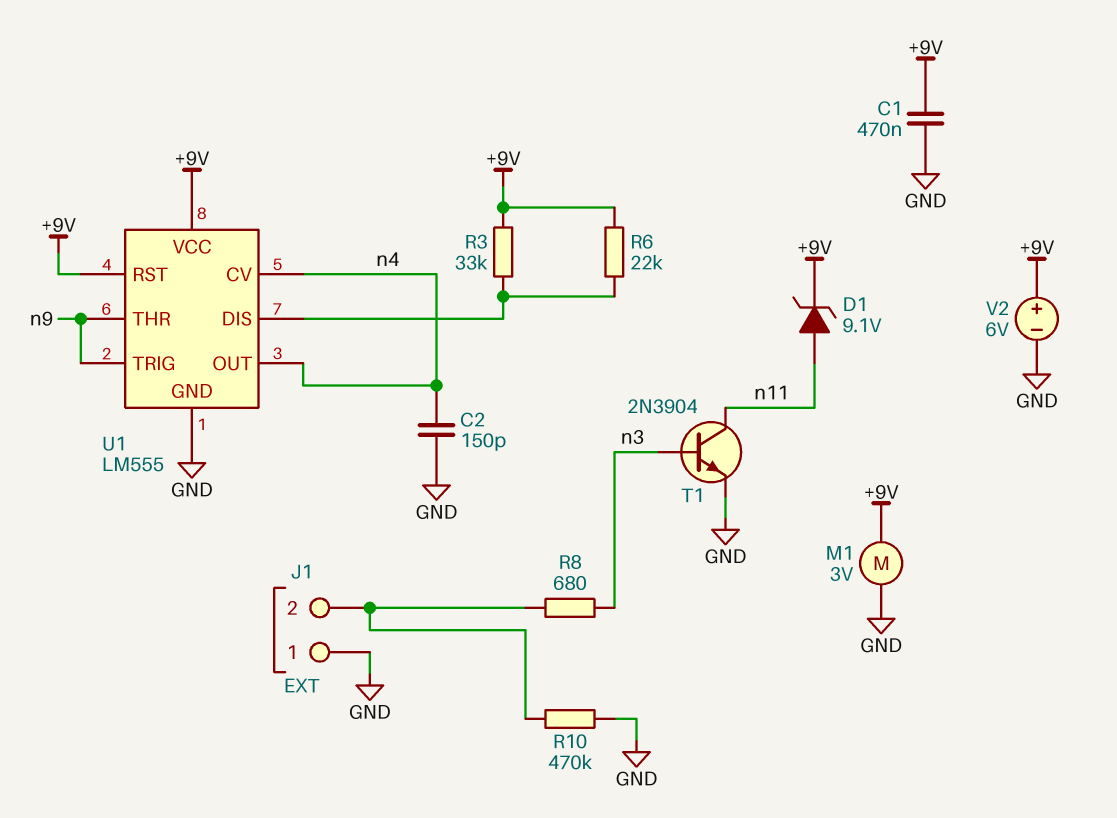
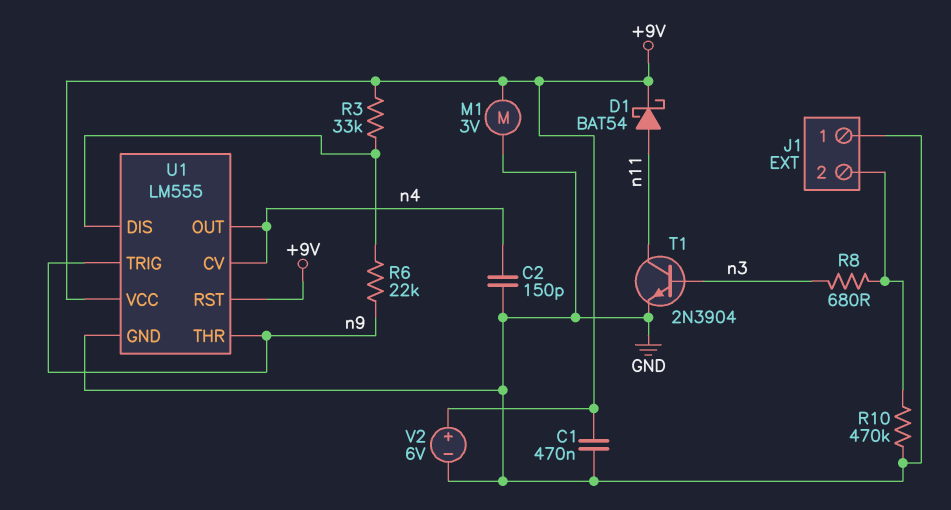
D1: zener 9.1V (A n11, K +9V) -> schottky BAT54 (A n11, K +9V)
R6: 22k (+9V, U1/DIS) -> 22k (U1/DIS, n9)

